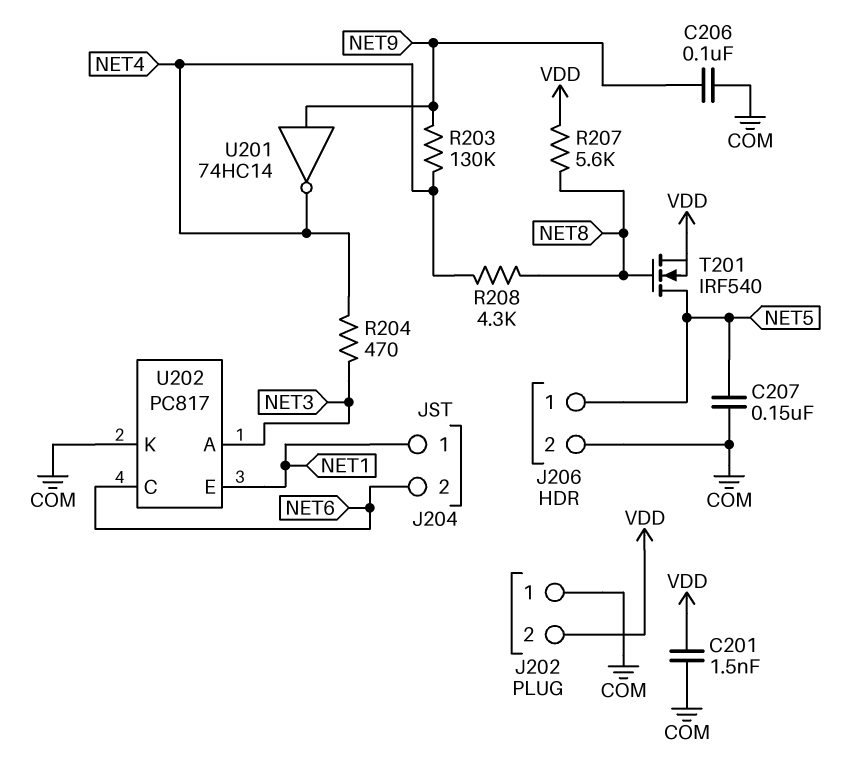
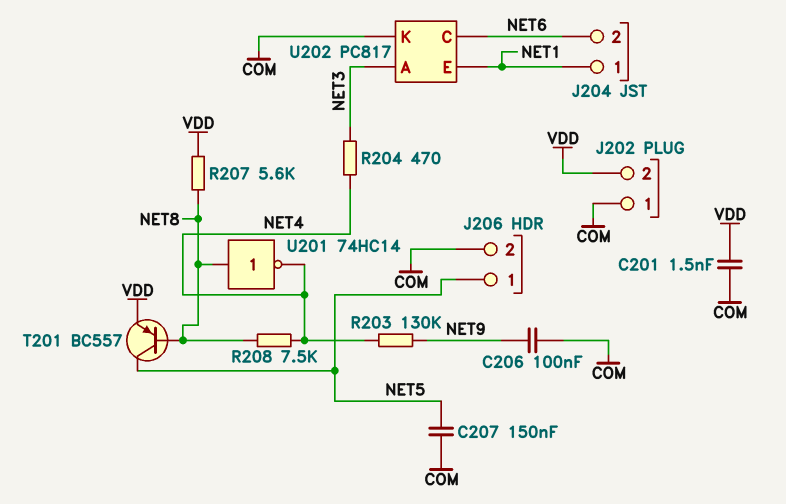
R208: 4.3k (NET4, NET8) -> 7.5k (NET4, NET8)
T201: NMOS IRF540 (G NET8, D NET5, S VDD) -> PNP BC557 (B NET8, C NET5, E VDD)
U201: NOT 74HC14 (in NET9, out NET4) -> NOT 74HC14 (in NET8, out NET4)

